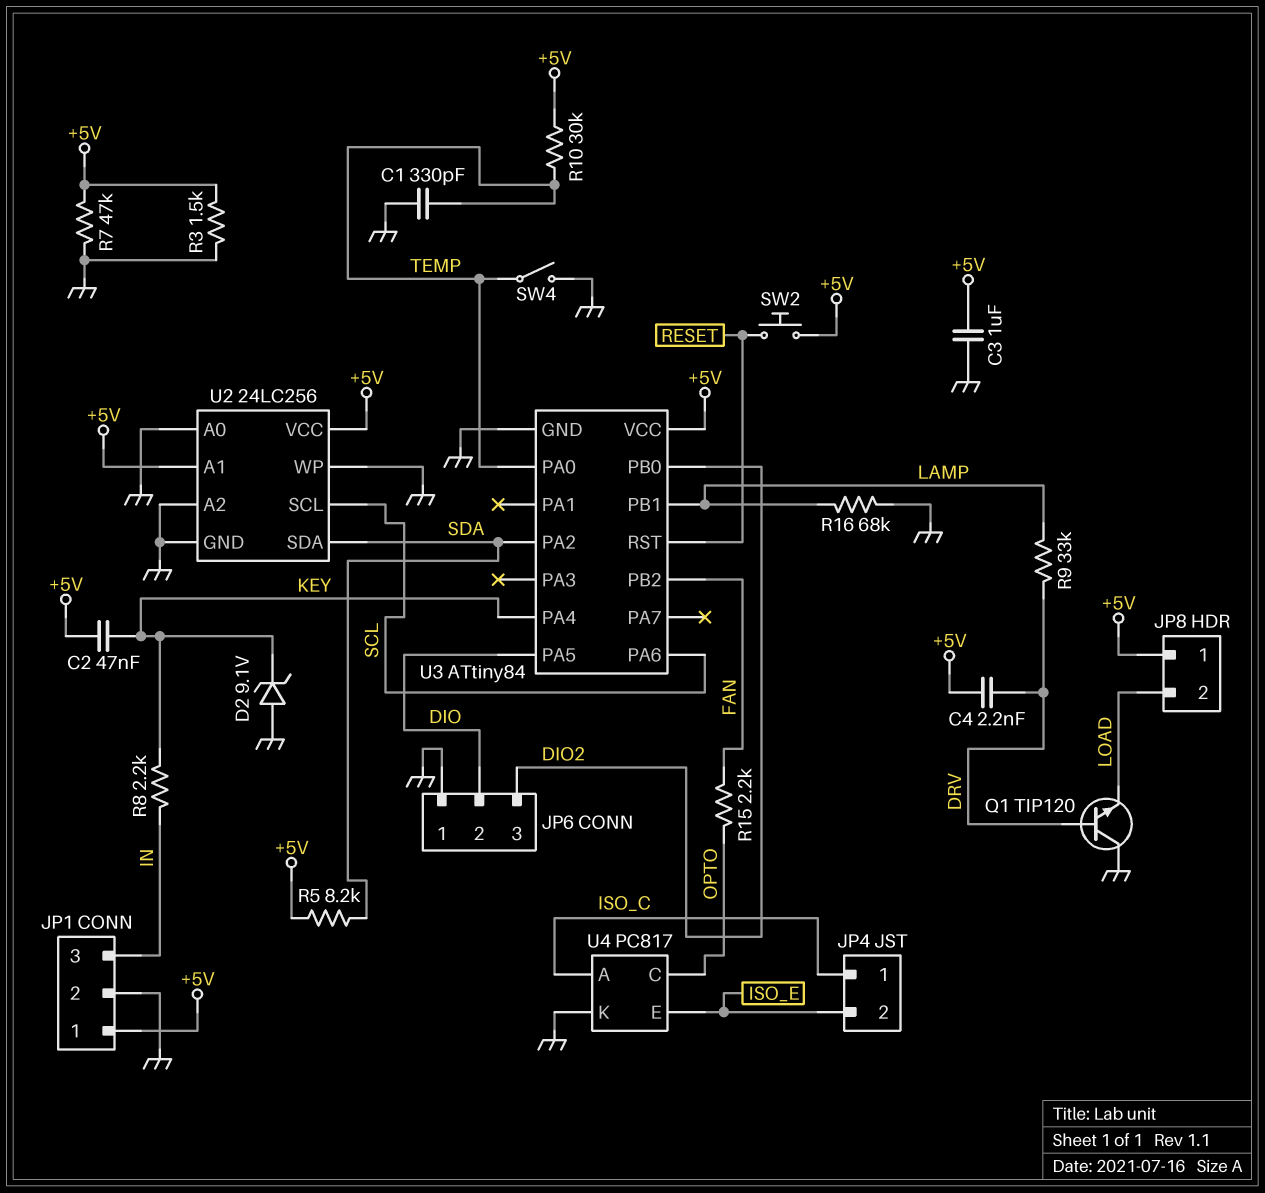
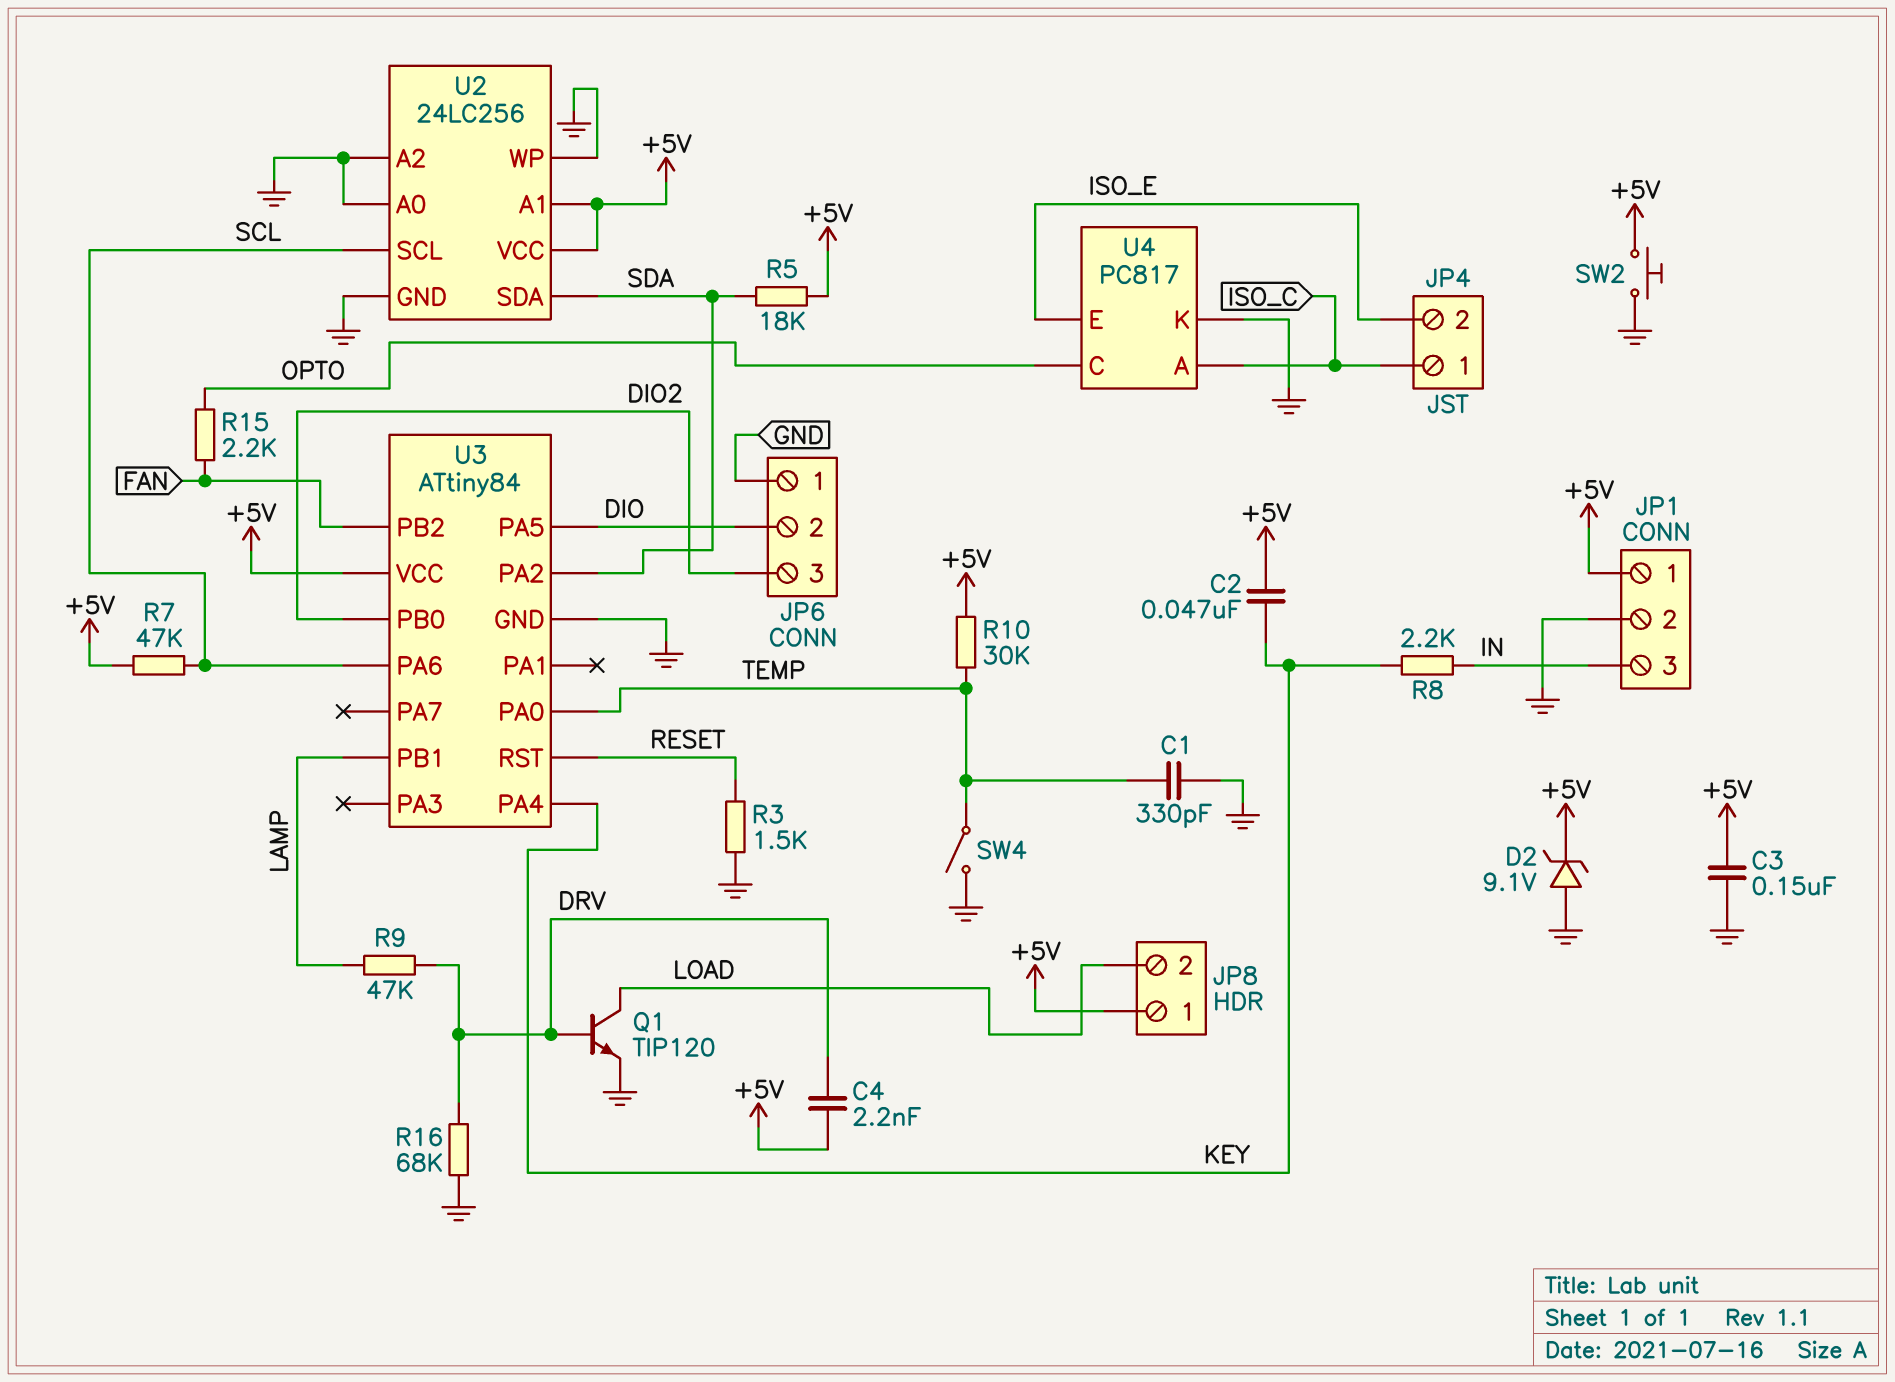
C3: 1uF (+5V, GND) -> 150nF (+5V, GND)
D2: zener 9.1V (A GND, K KEY) -> zener 9.1V (A GND, K +5V)
Q1: NPN TIP120 (B DRV, C GND, E LOAD) -> NPN TIP120 (B DRV, C LOAD, E GND)
R3: 1.5k (+5V, GND) -> 1.5k (GND, RESET)
R5: 8.2k (+5V, SDA) -> 18k (+5V, SDA)
R7: 47k (+5V, GND) -> 47k (+5V, SCL)
R9: 33k (DRV, LAMP) -> 47k (DRV, LAMP)
R16: 68k (GND, LAMP) -> 68k (DRV, GND)
SW2: button (+5V, RESET) -> button (+5V, GND)

